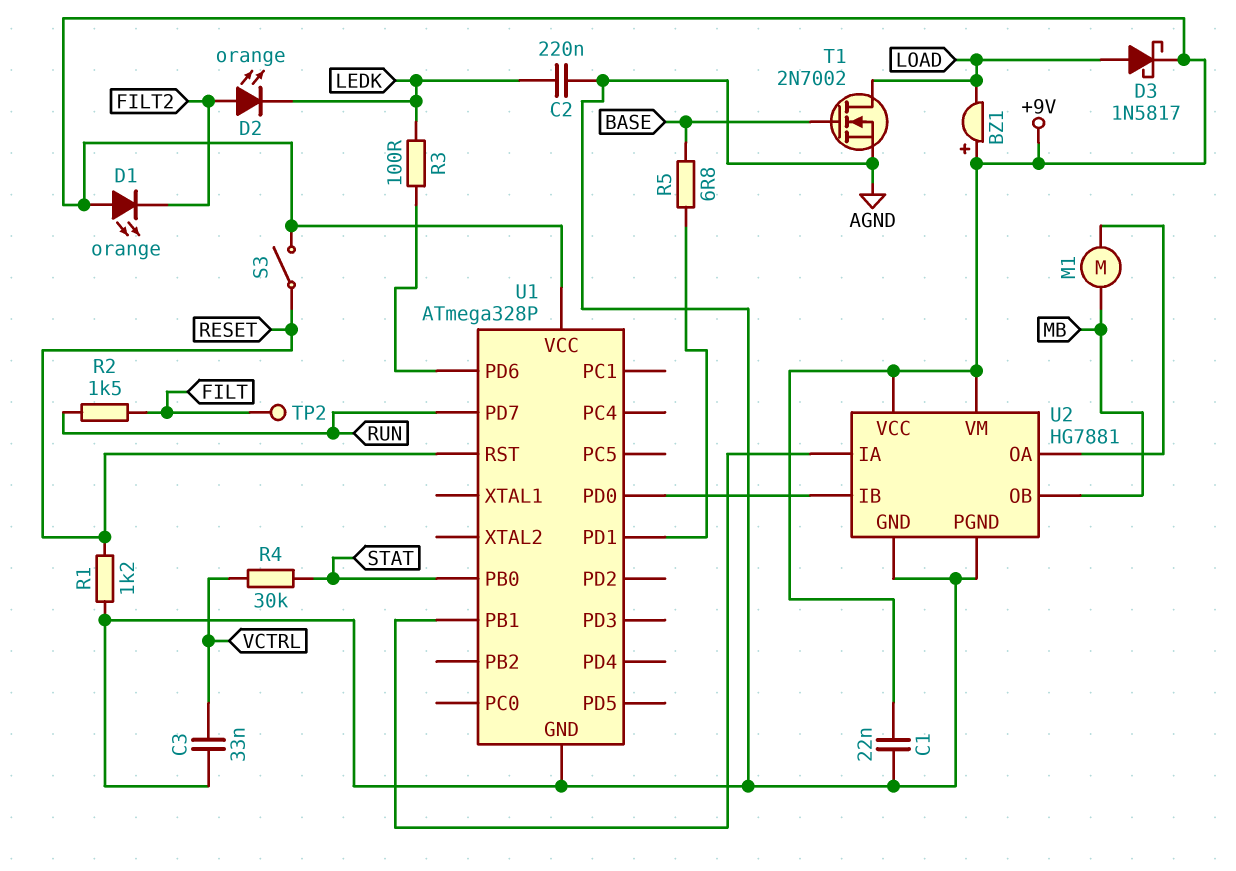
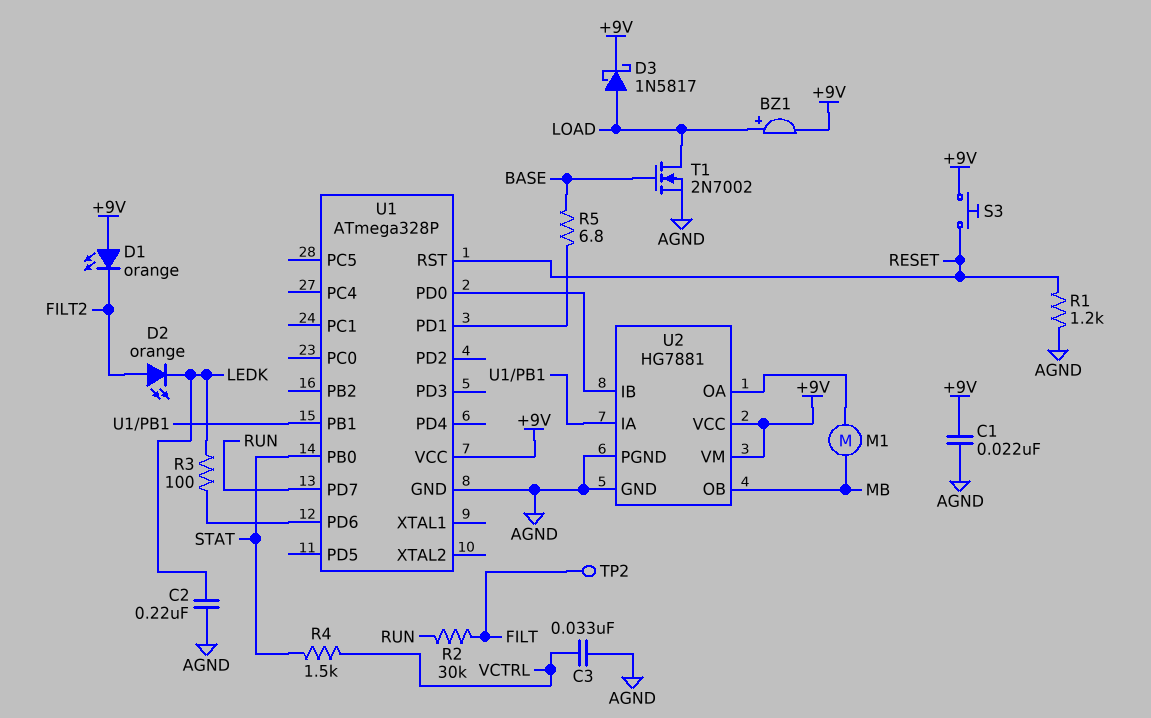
BZ1: buzzer (plus +9V, minus LOAD) -> buzzer (plus LOAD, minus +9V)
R2: 1.5k (FILT, RUN) -> 30k (FILT, RUN)
R4: 30k (STAT, VCTRL) -> 1.5k (STAT, VCTRL)
S3: switch (+9V, RESET) -> button (+9V, RESET)

